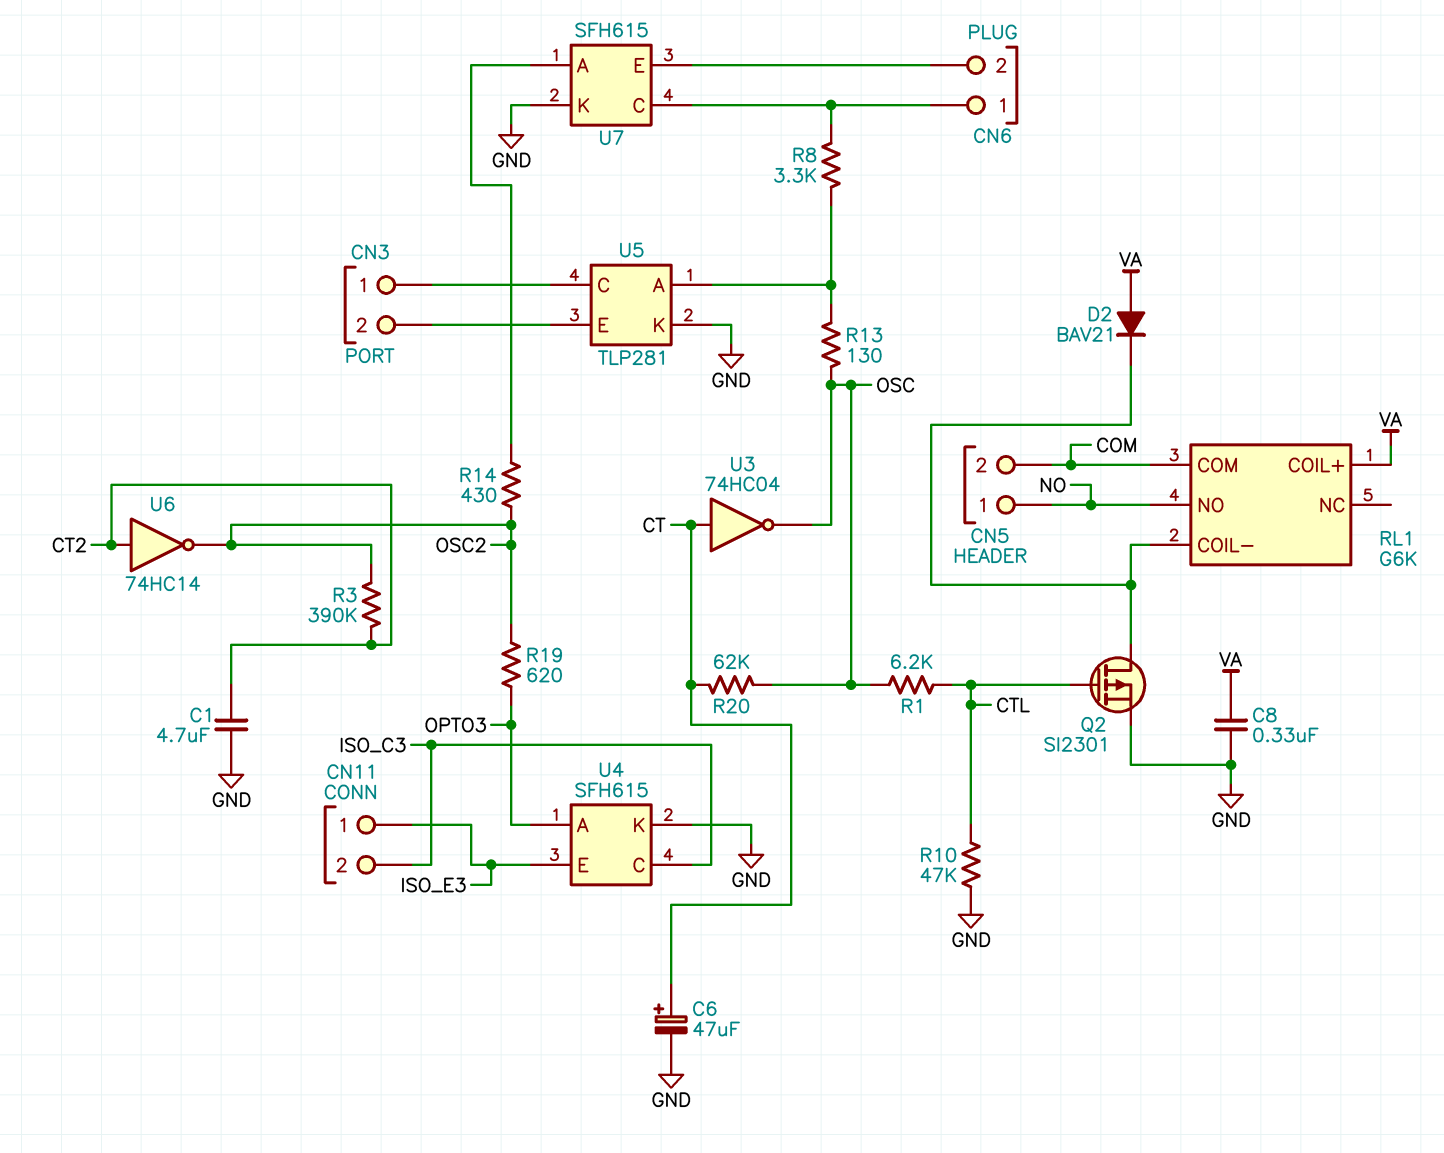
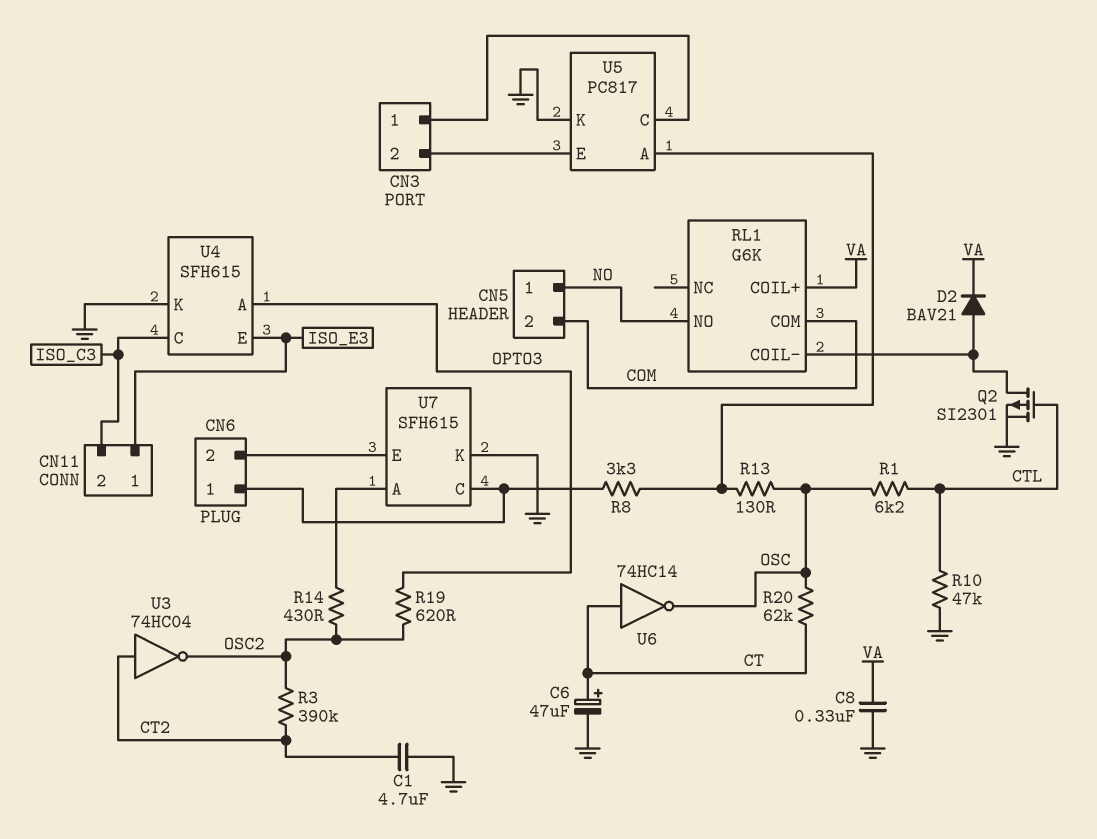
D2: diode BAV21 (A VA, K RL1/COIL-) -> diode BAV21 (A RL1/COIL-, K VA)
U3: NOT 74HC04 (in CT, out OSC) -> NOT 74HC04 (in CT2, out OSC2)
U5: TLP281 -> PC817
U6: NOT 74HC14 (in CT2, out OSC2) -> NOT 74HC14 (in CT, out OSC)

